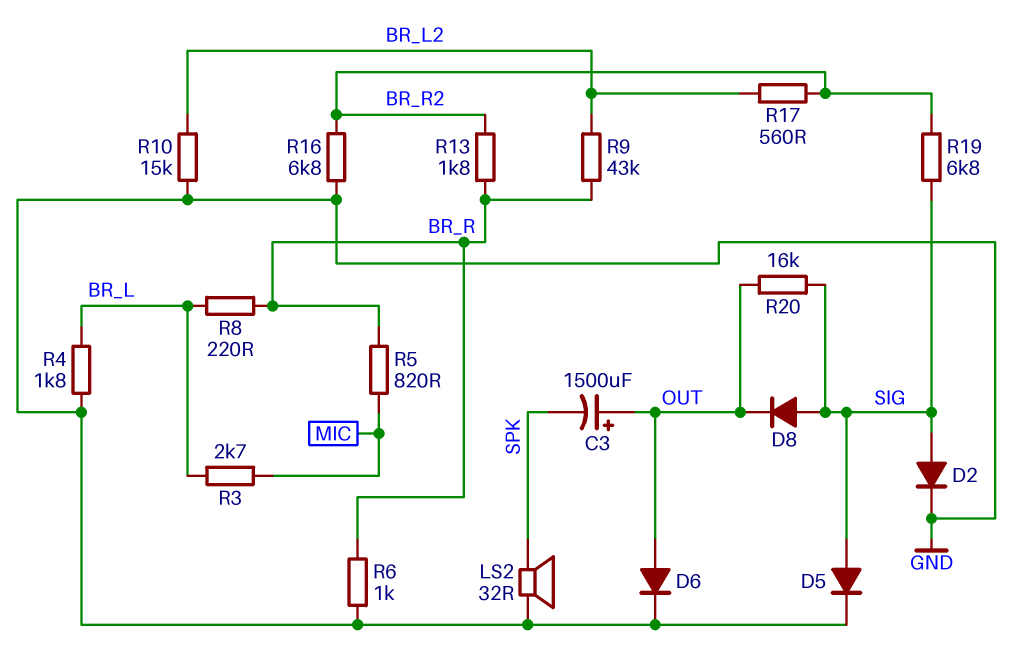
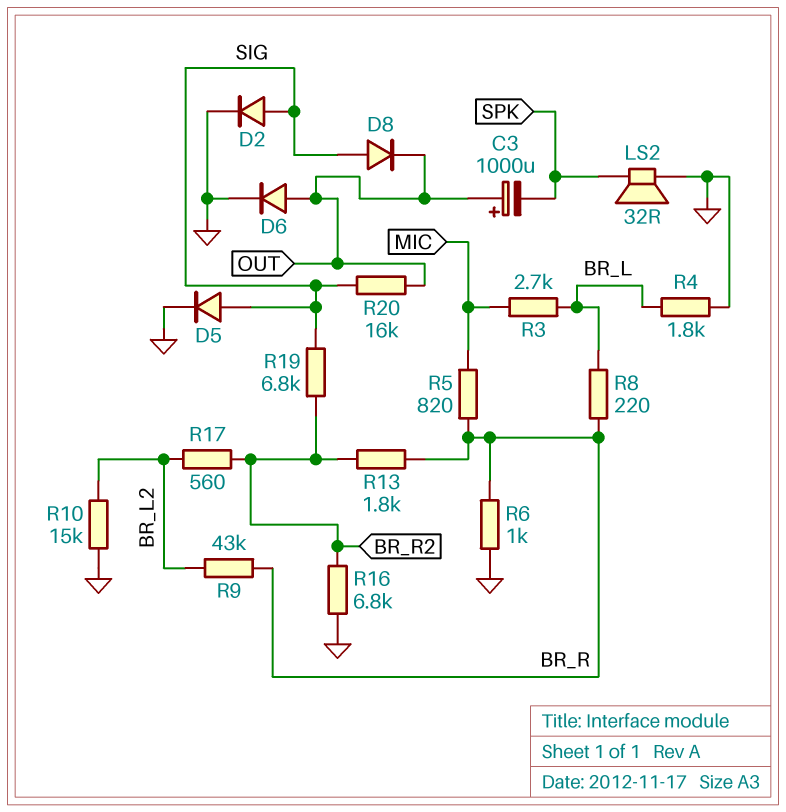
C3: 1500uF (plus OUT, minus SPK) -> 1000uF (plus OUT, minus SPK)

